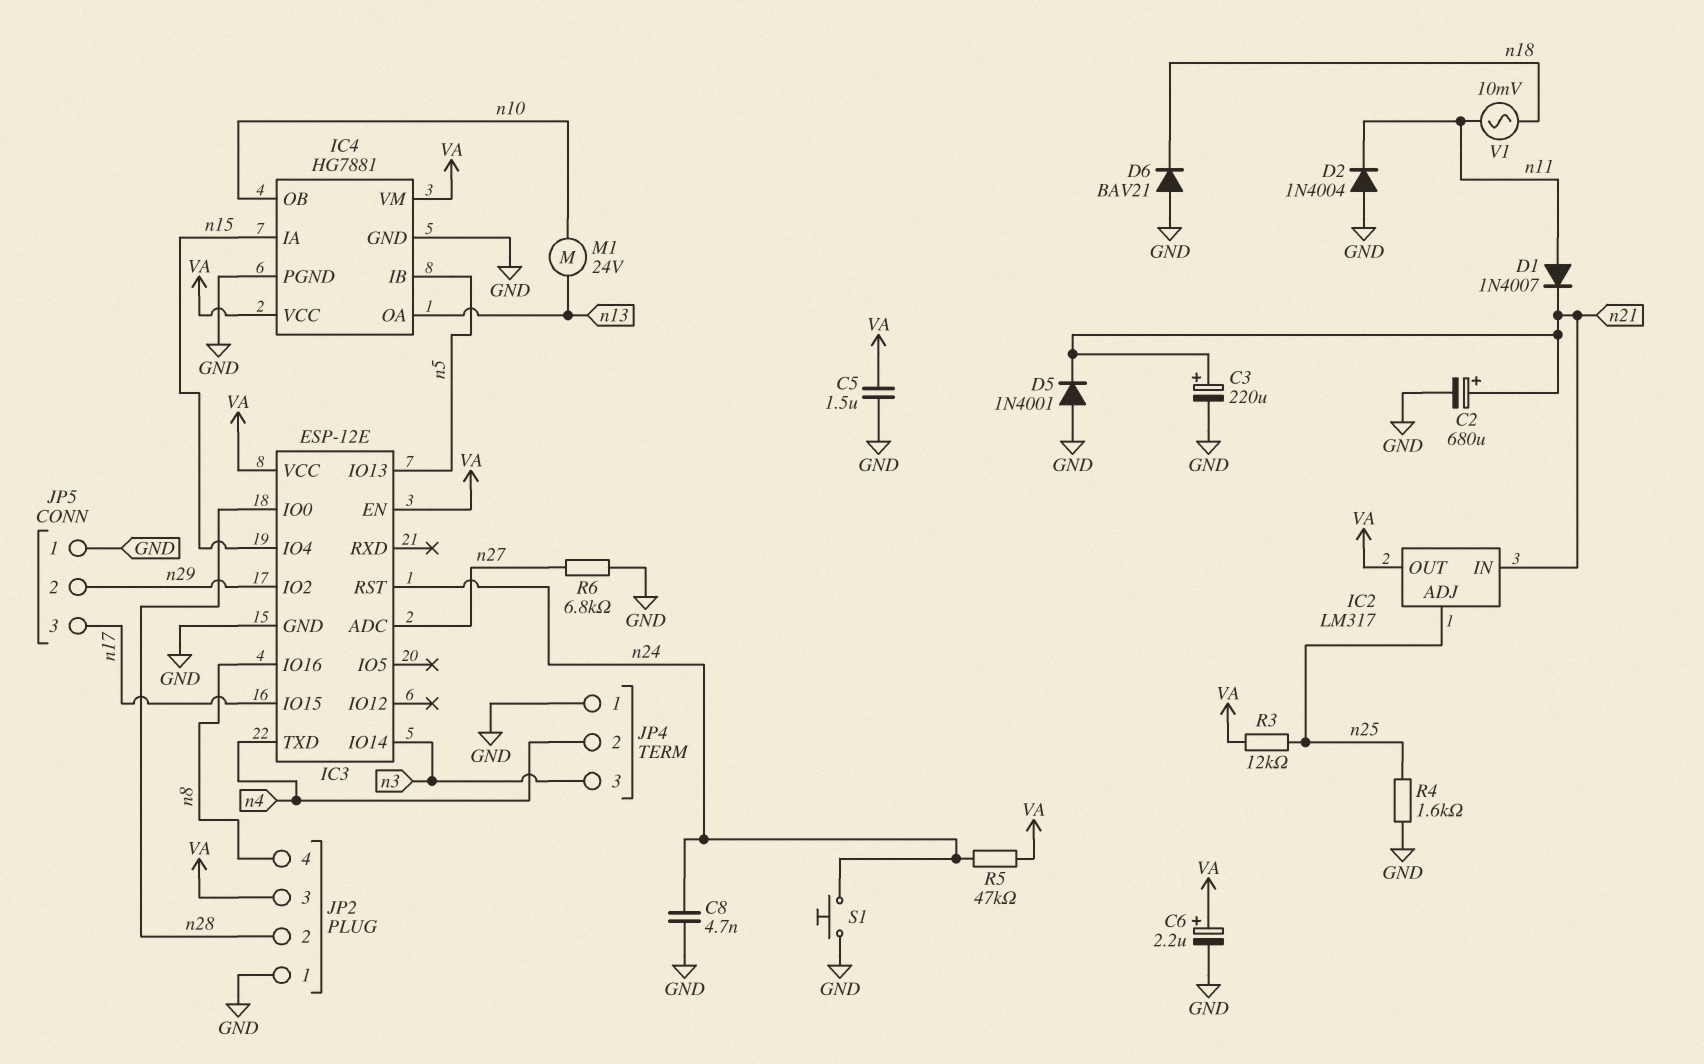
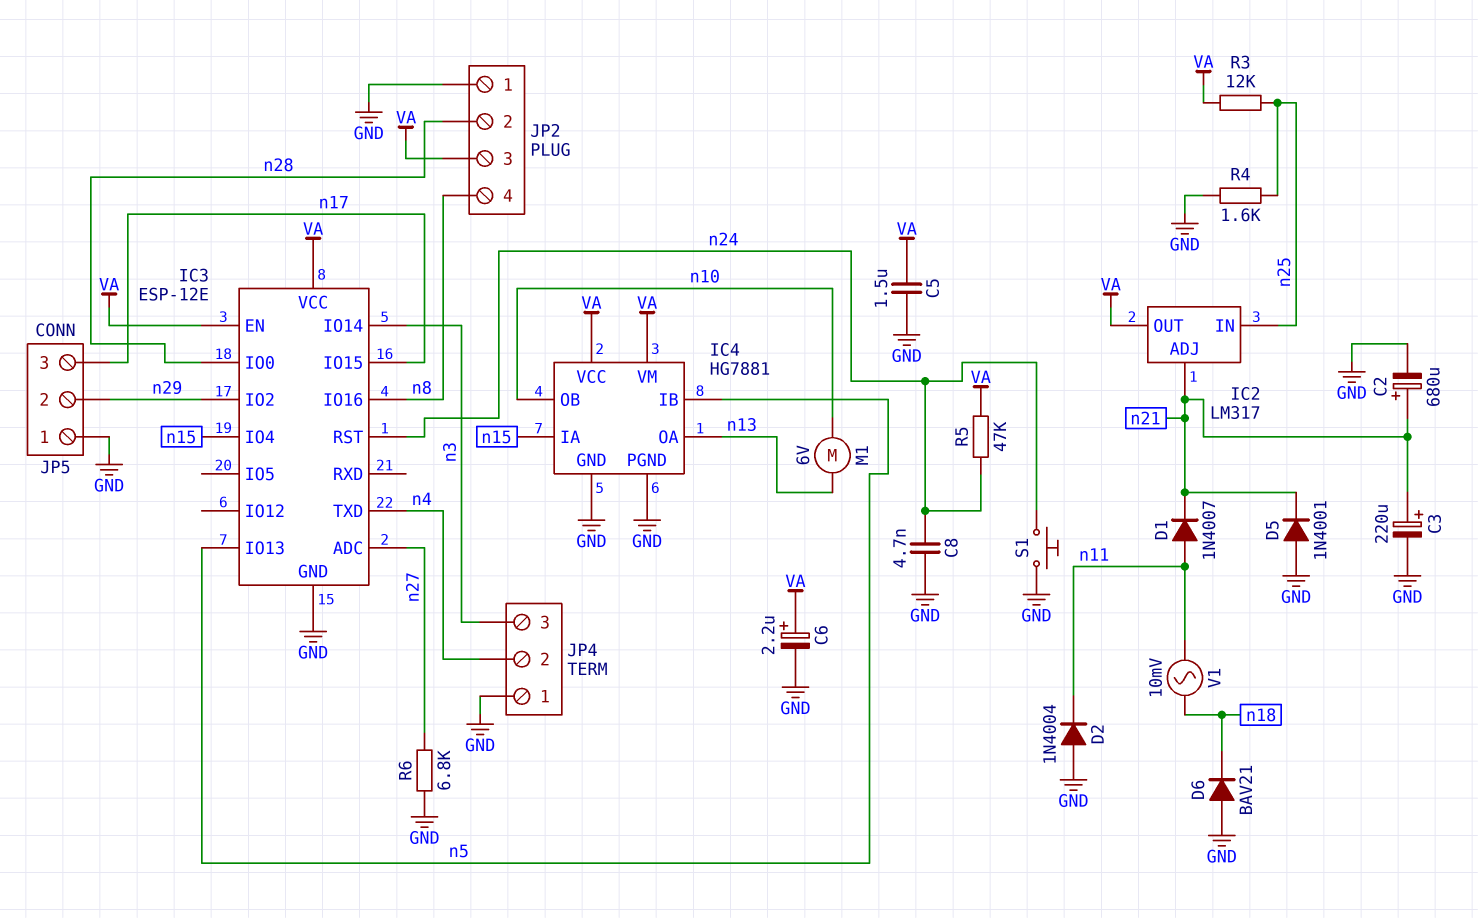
IC2 pin ADJ: n25 -> n21
IC2 pin IN: n21 -> n25
M1: motor 24V (n10, n13) -> motor 6V (n10, n13)

